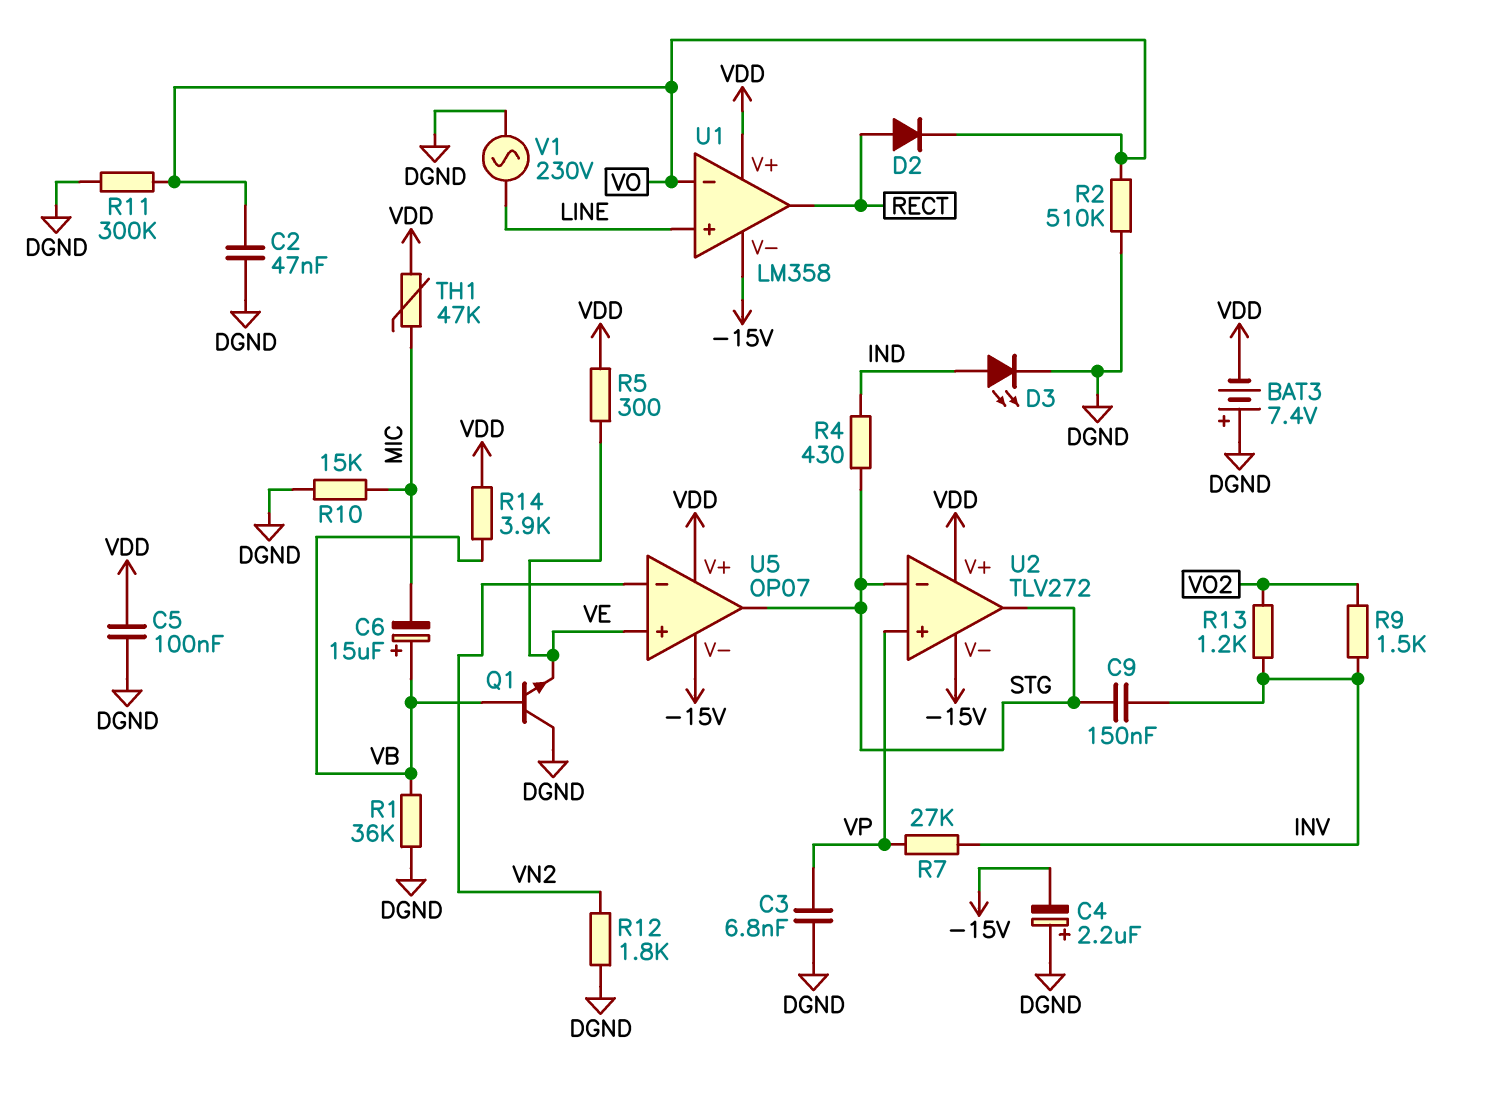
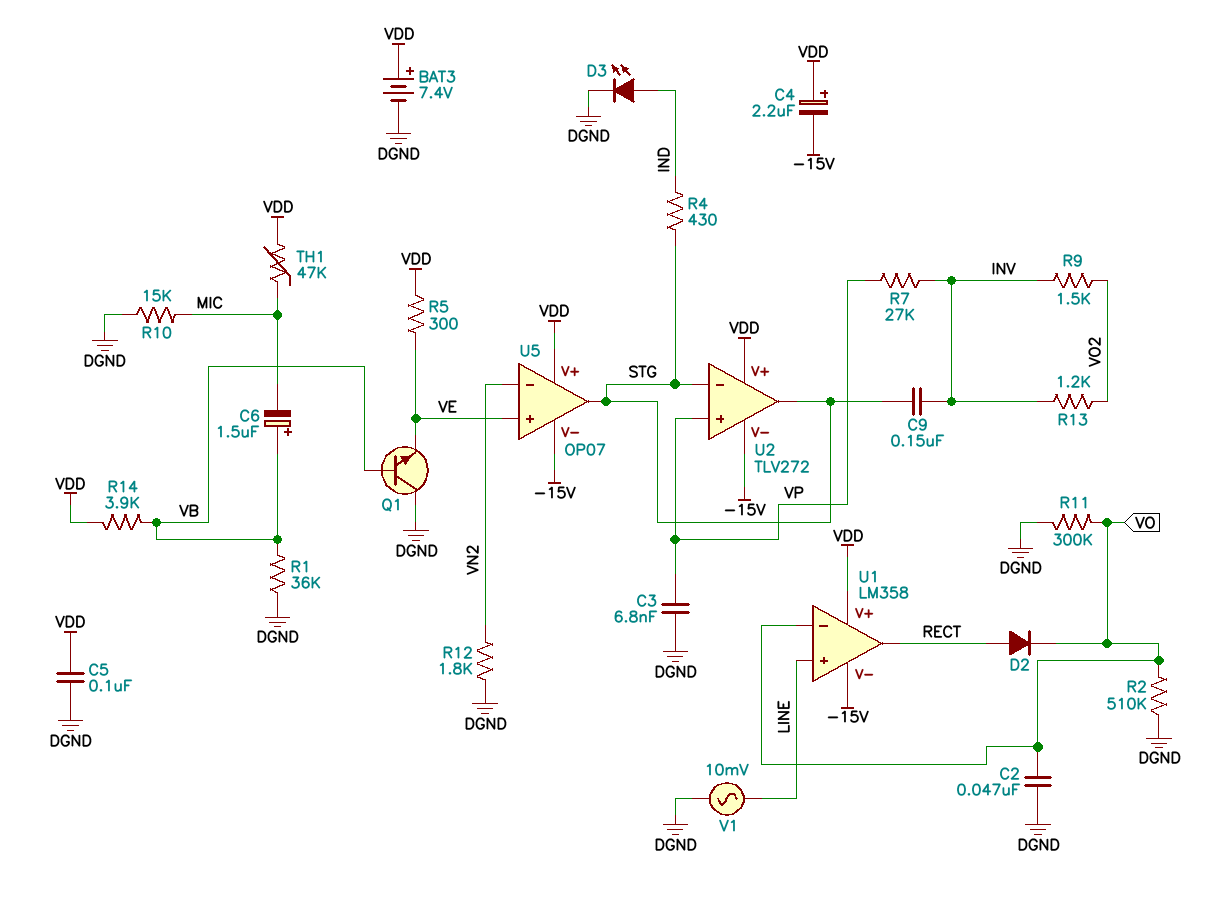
BAT3: 7.4V (plus DGND, minus VDD) -> 7.4V (plus VDD, minus DGND)
C4: 2.2uF (plus DGND, minus -15V) -> 2.2uF (plus VDD, minus -15V)
C6: 15uF (plus VB, minus MIC) -> 1.5uF (plus VB, minus MIC)
V1: AC 230V (DGND, LINE) -> AC 10mV (DGND, LINE)

